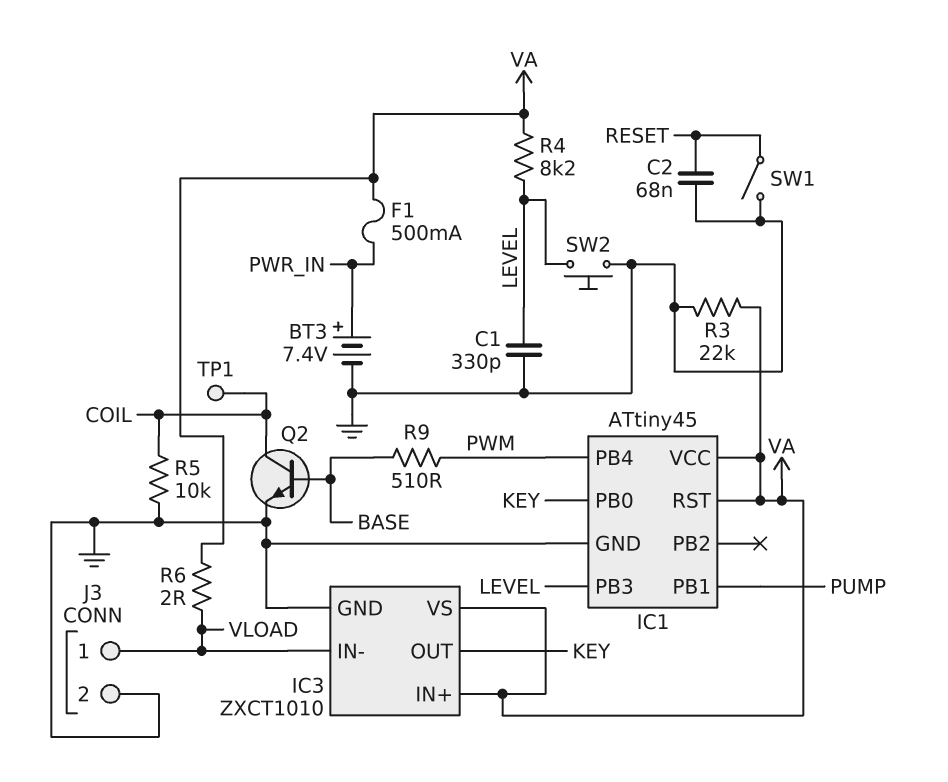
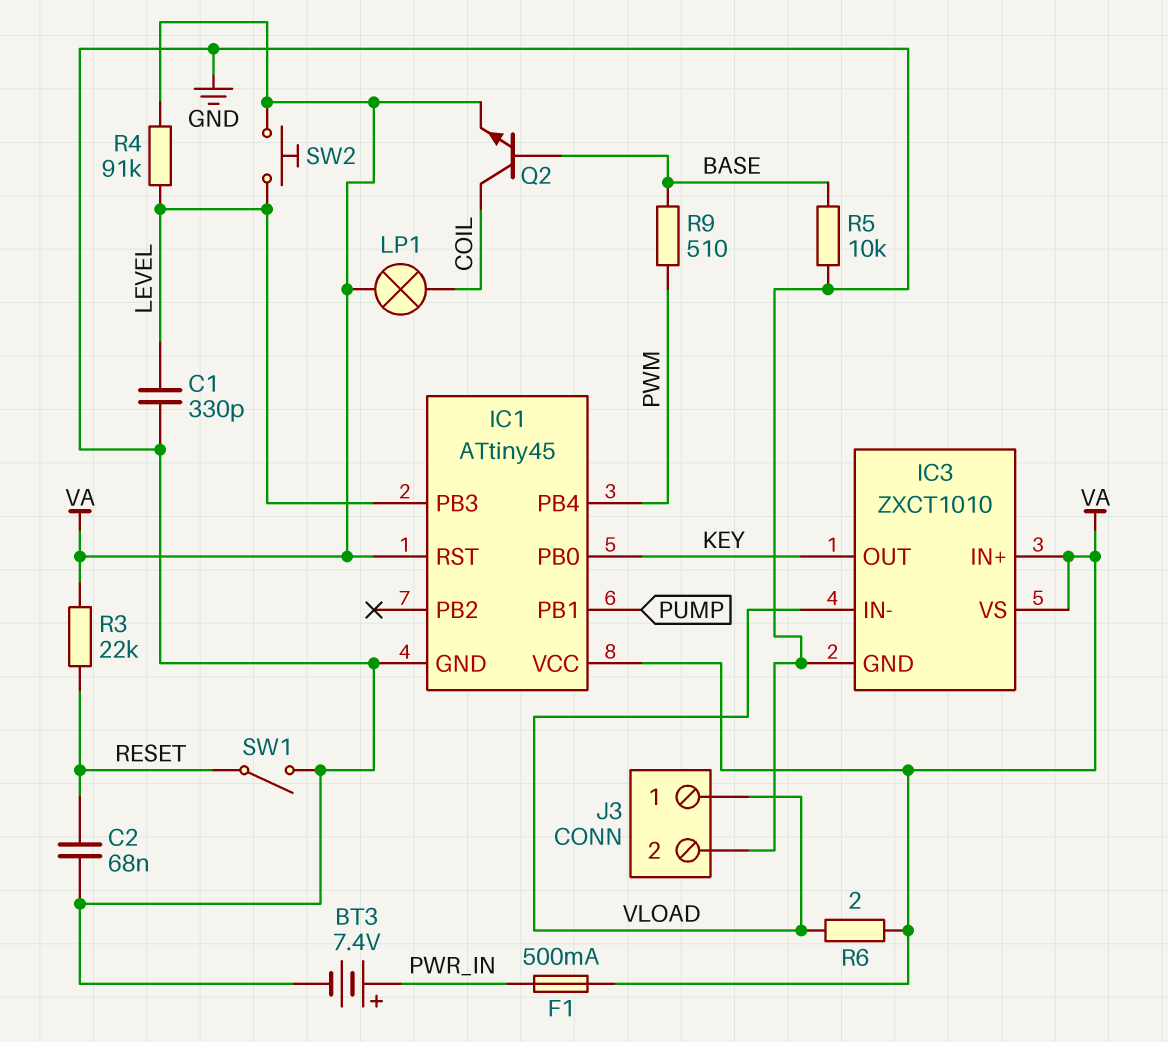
LP1: none -> lamp (COIL, VA)
Q2: NPN (B BASE, C COIL, E GND) -> NPN (B BASE, C COIL, E VA)
R3: 22k (GND, VA) -> 22k (RESET, VA)
R4: 8.2k (LEVEL, VA) -> 91k (LEVEL, VA)
R5: 10k (COIL, GND) -> 10k (BASE, GND)
SW2: button (GND, LEVEL) -> button (LEVEL, VA)
TP1: test point (COIL) -> none

